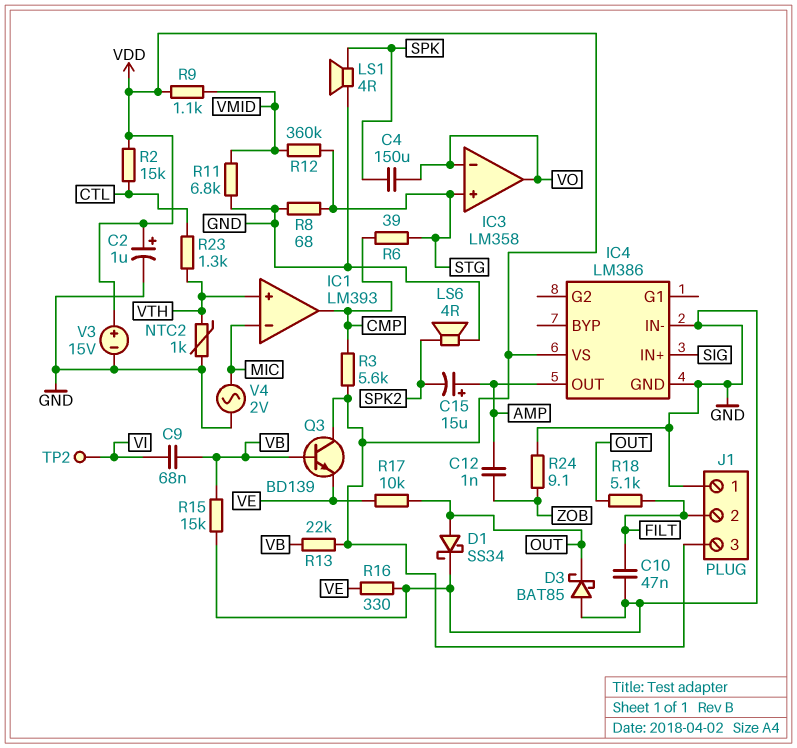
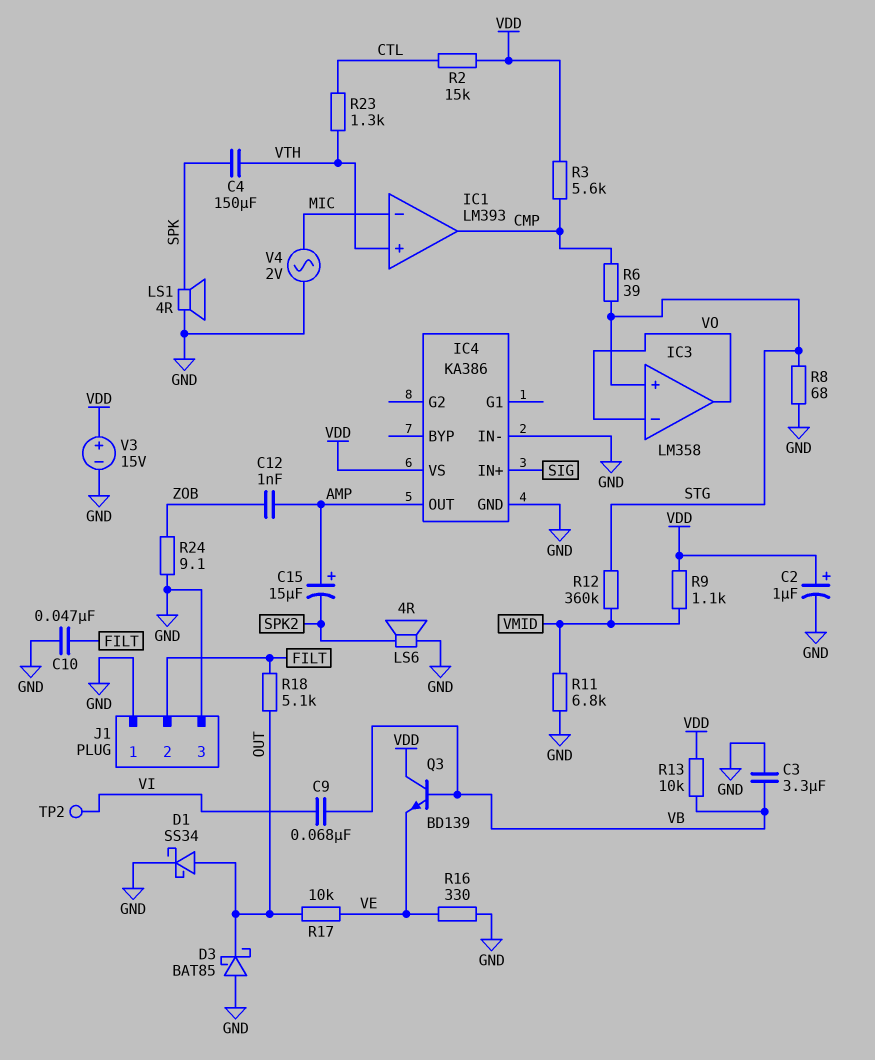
C3: none -> 3.3uF (GND, VB)
C4: 150uF (SPK, VO) -> 150uF (SPK, VTH)
IC4: LM386 -> KA386
J1 pin 3: VDD -> GND
NTC2: 1k (GND, VTH) -> none
R13: 22k (VB, VDD) -> 10k (VB, VDD)
R15: 15k (GND, VB) -> none

